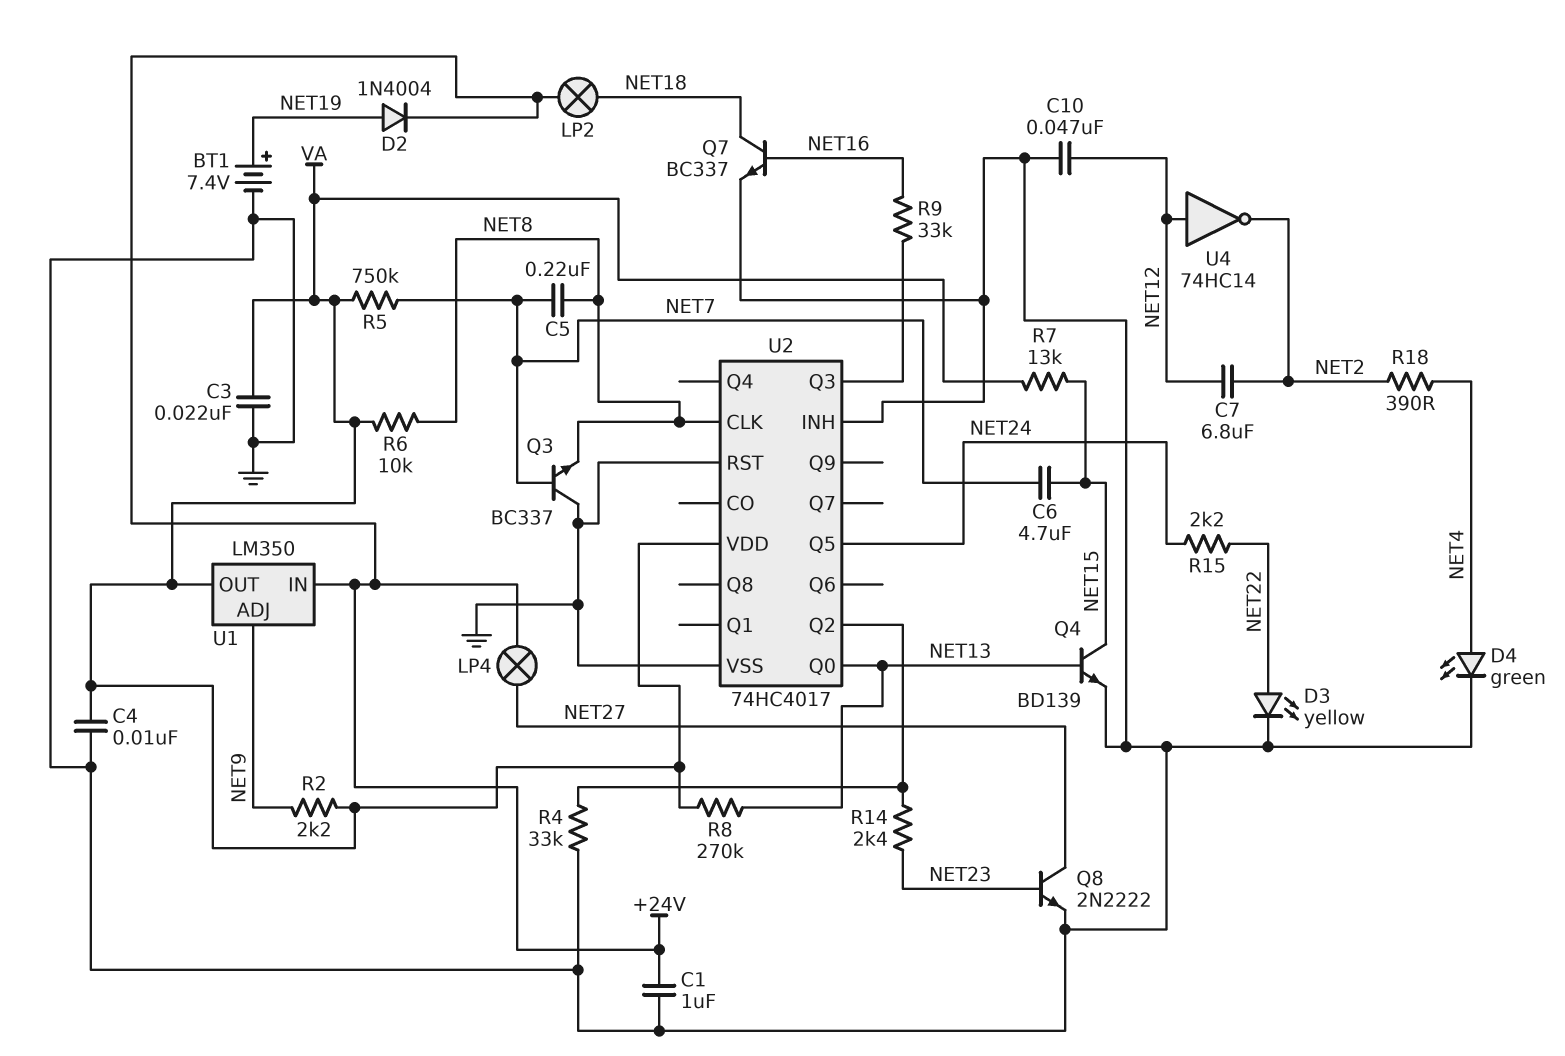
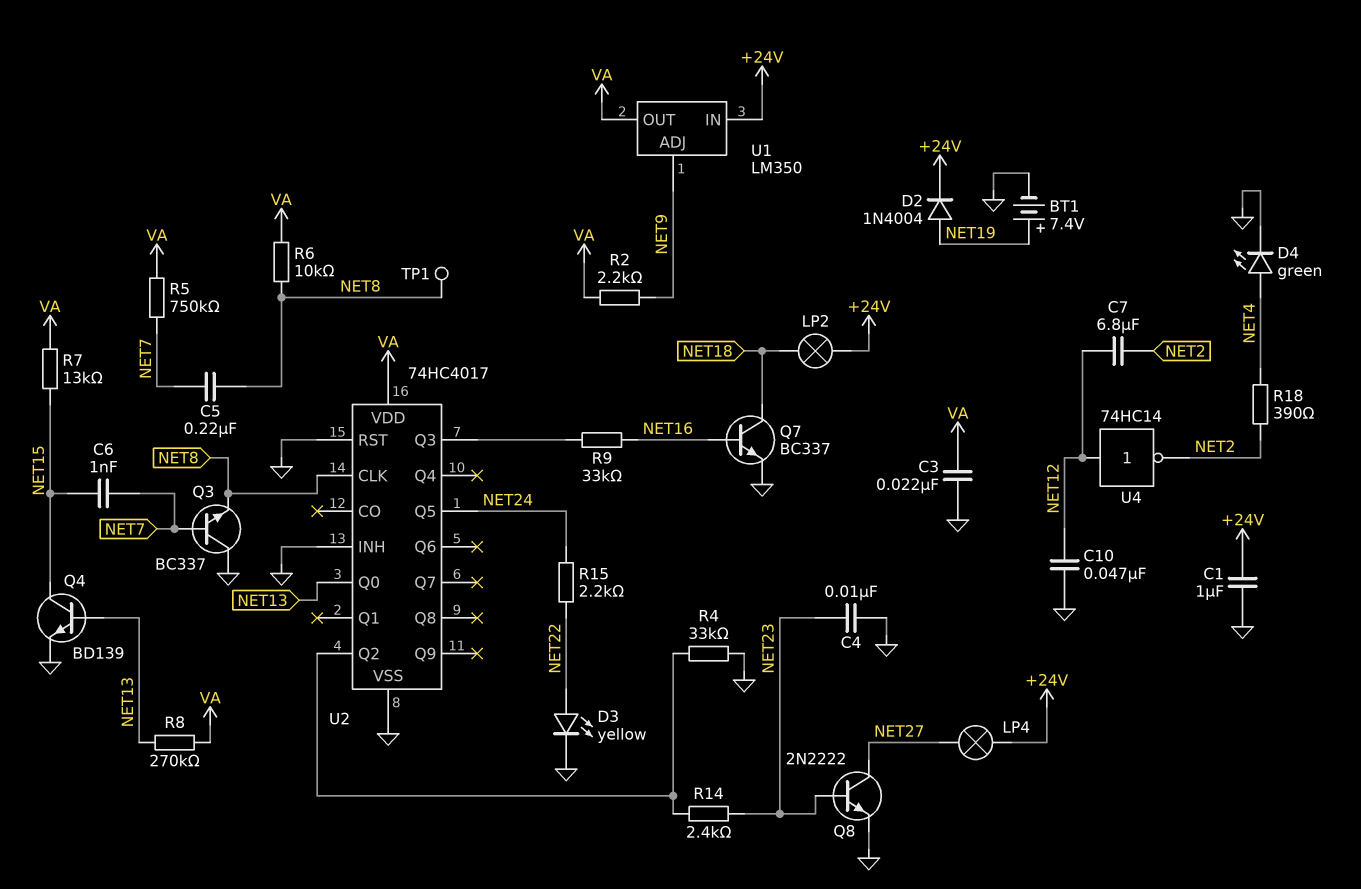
C4: 10nF (GND, VA) -> 10nF (GND, NET23)
C6: 4.7uF (NET7, NET15) -> 1nF (NET7, NET15)
TP1: none -> test point (NET8)

